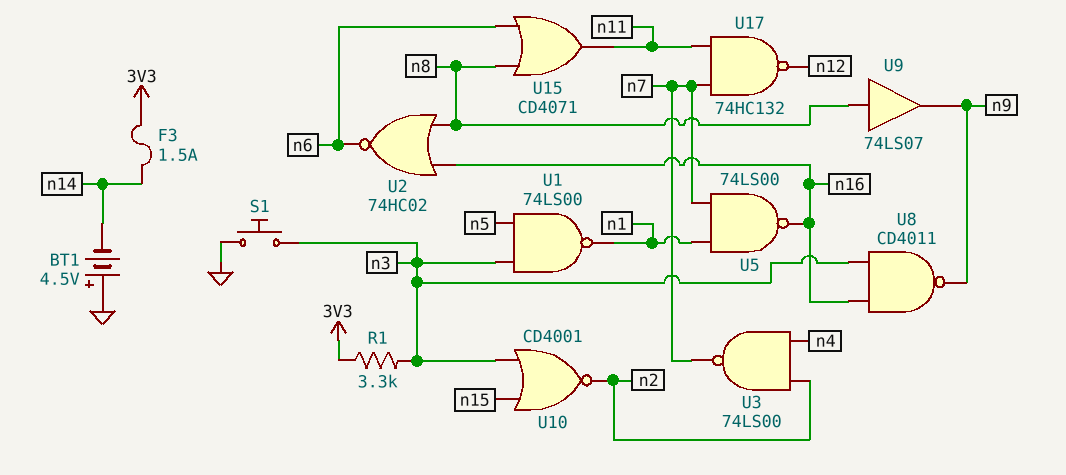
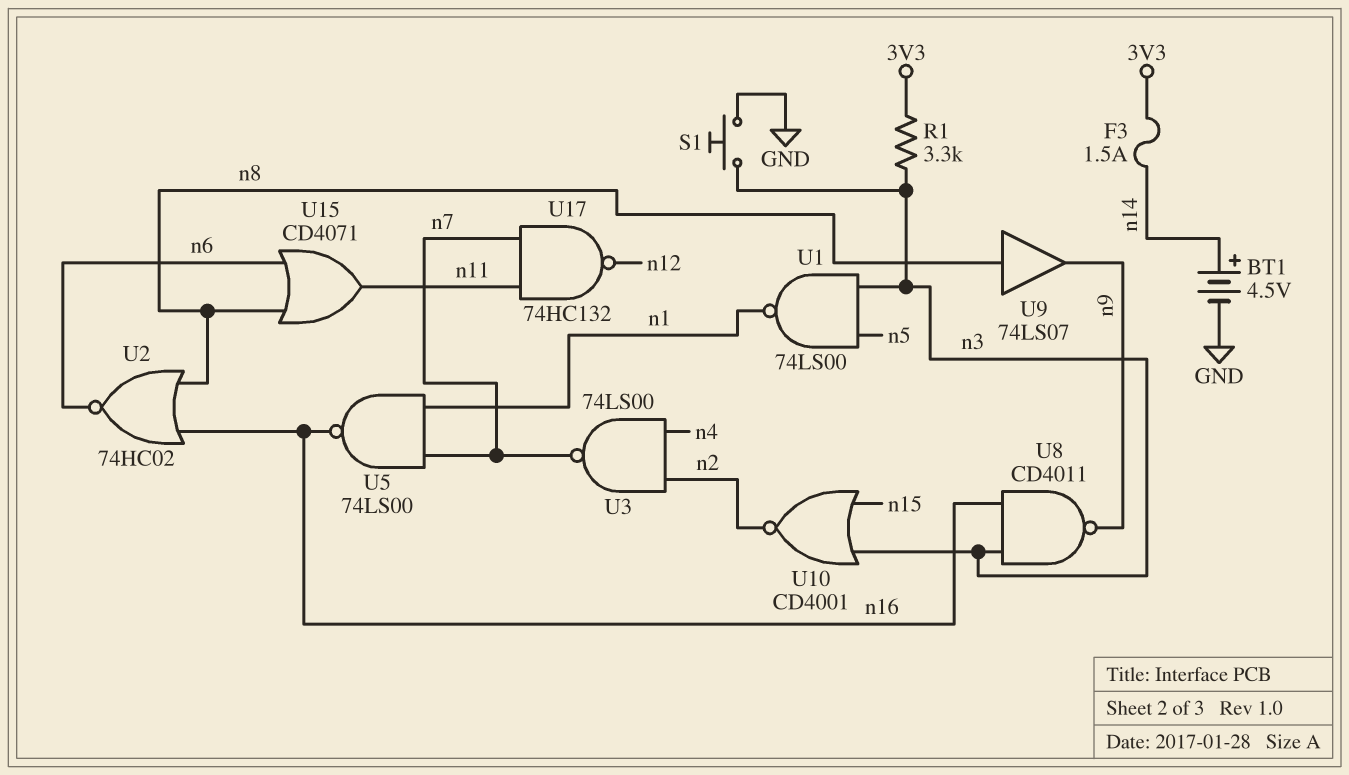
BT1: 4.5V (plus GND, minus n14) -> 4.5V (plus n14, minus GND)

